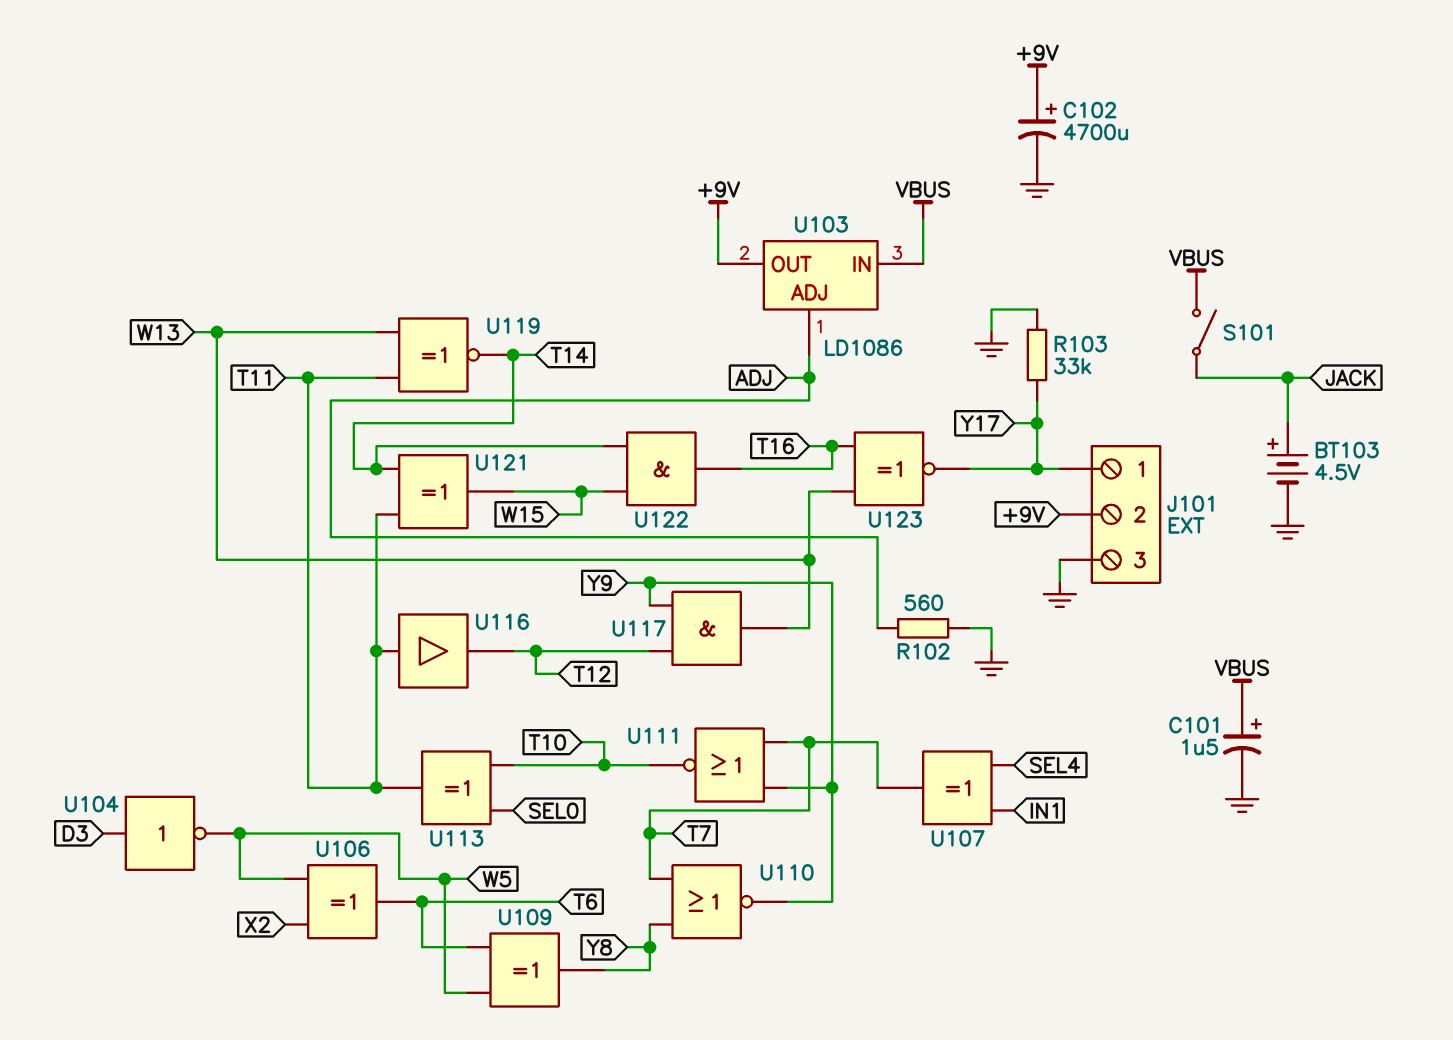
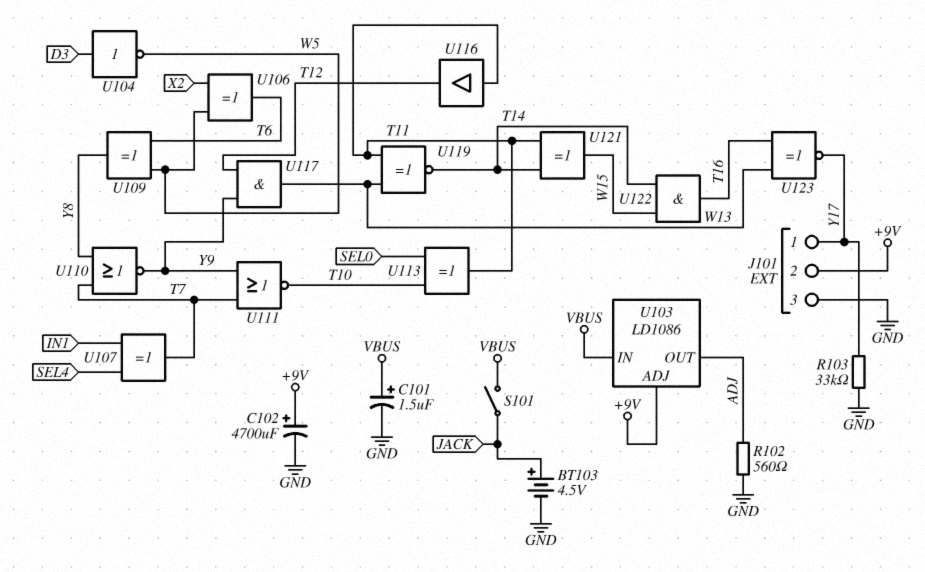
U103 pin ADJ: ADJ -> +9V
U103 pin OUT: +9V -> ADJ

